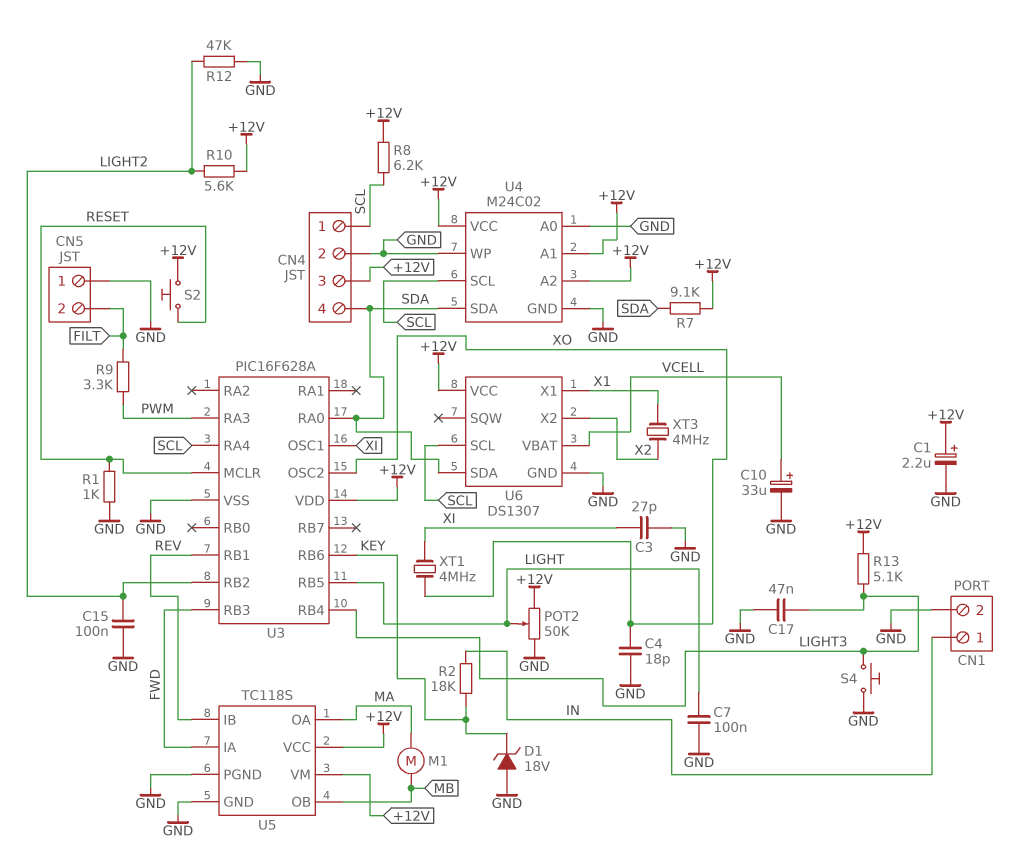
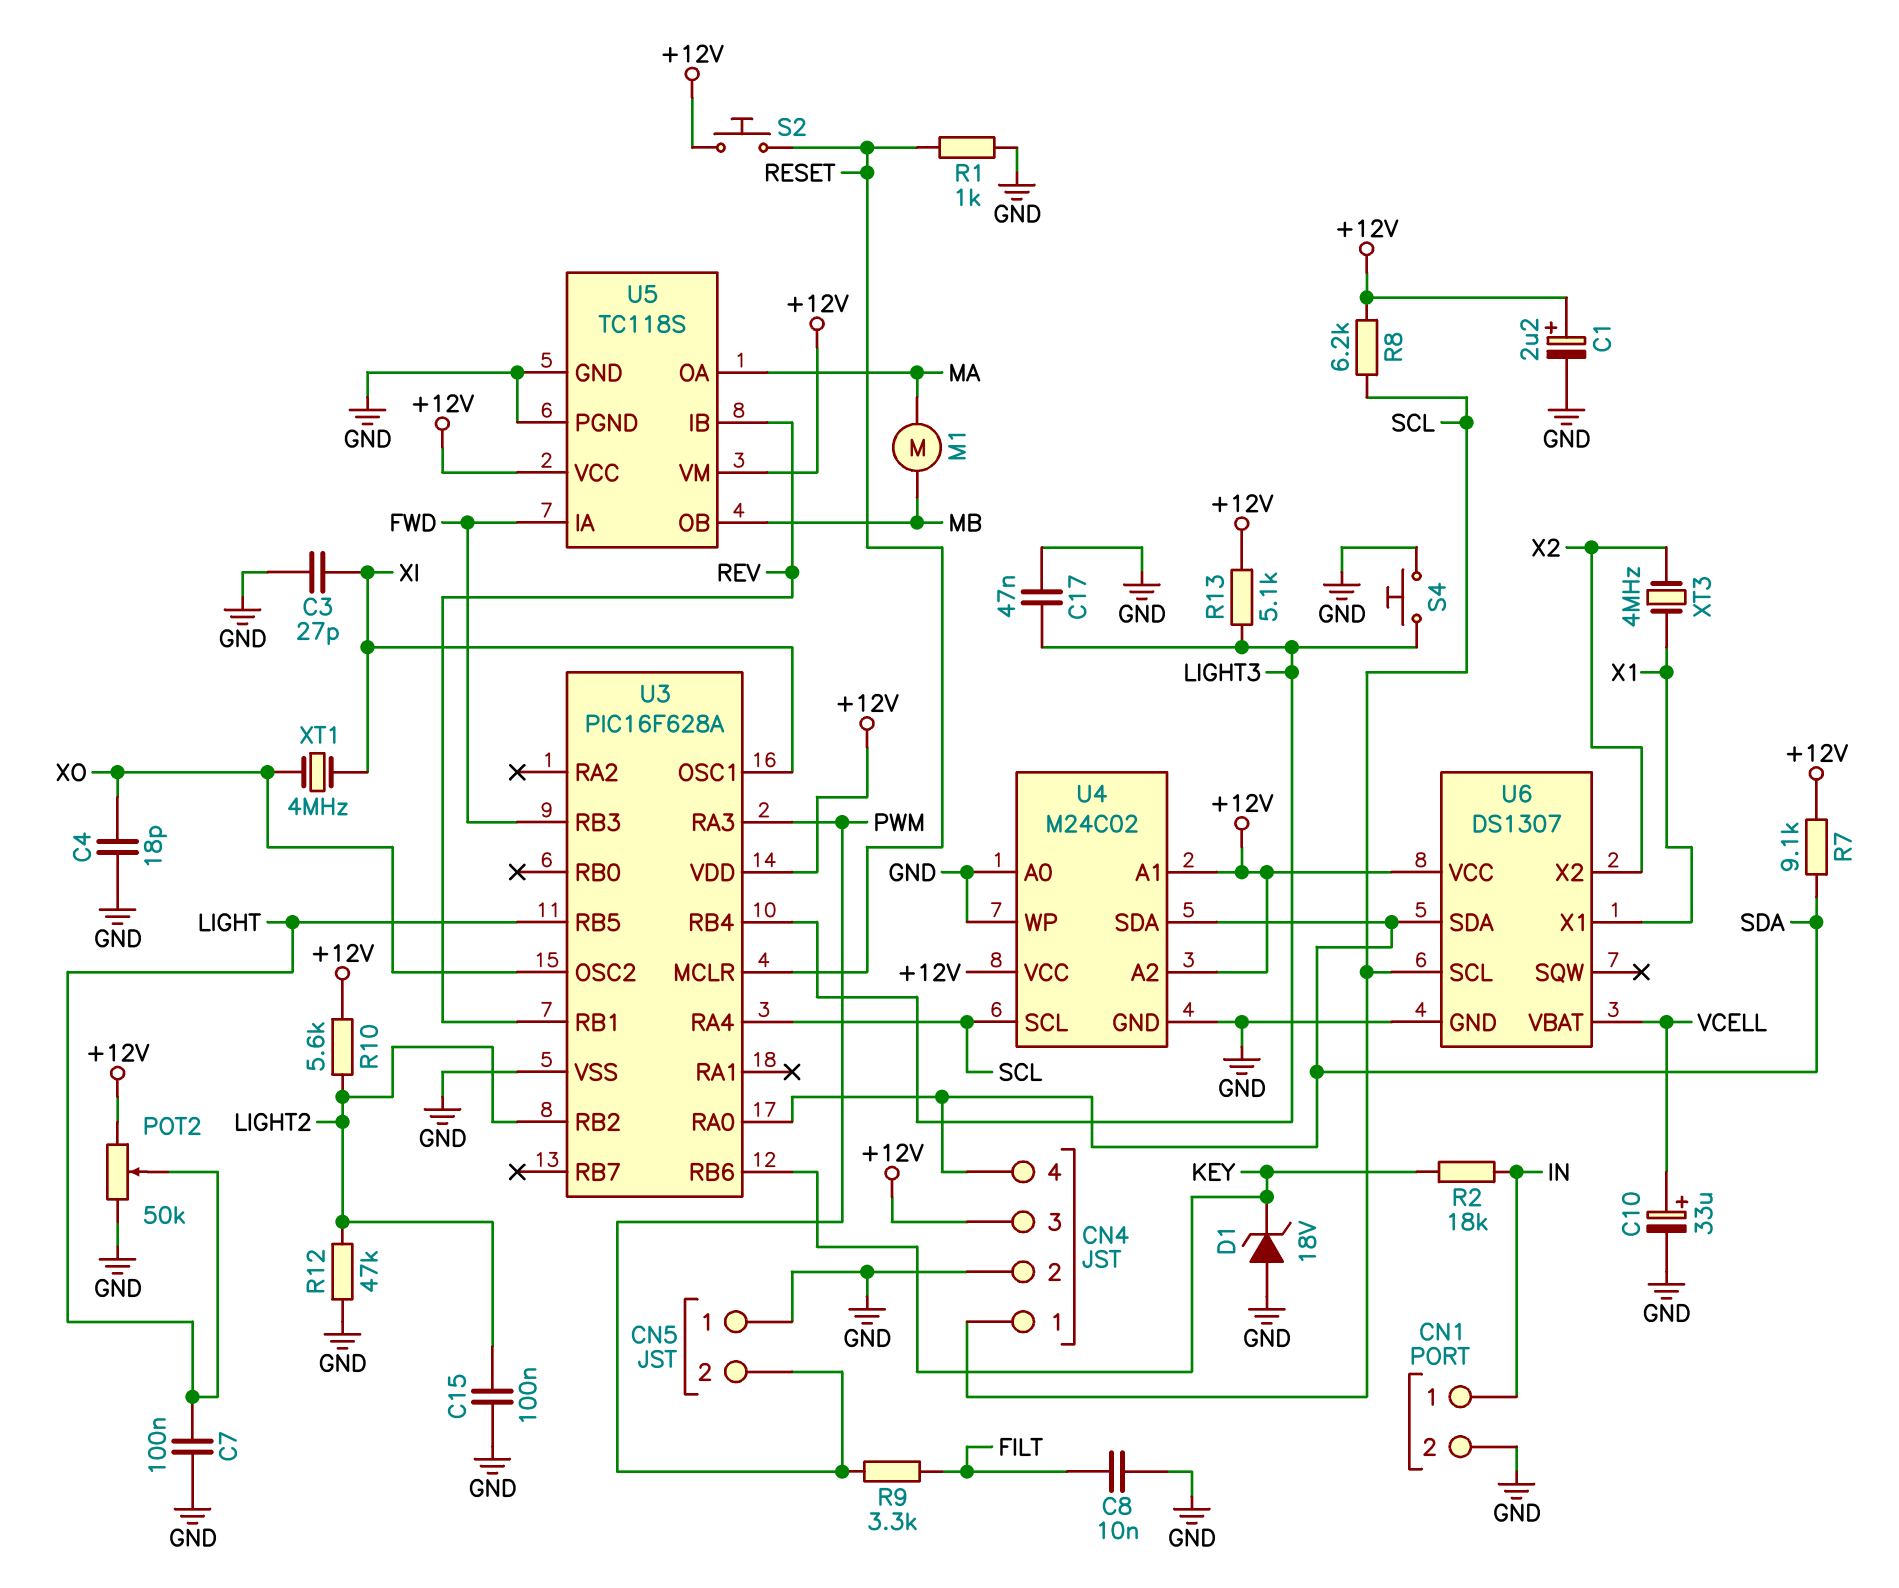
C8: none -> 10nF (FILT, GND)
CN5 pin 2: FILT -> PWM

